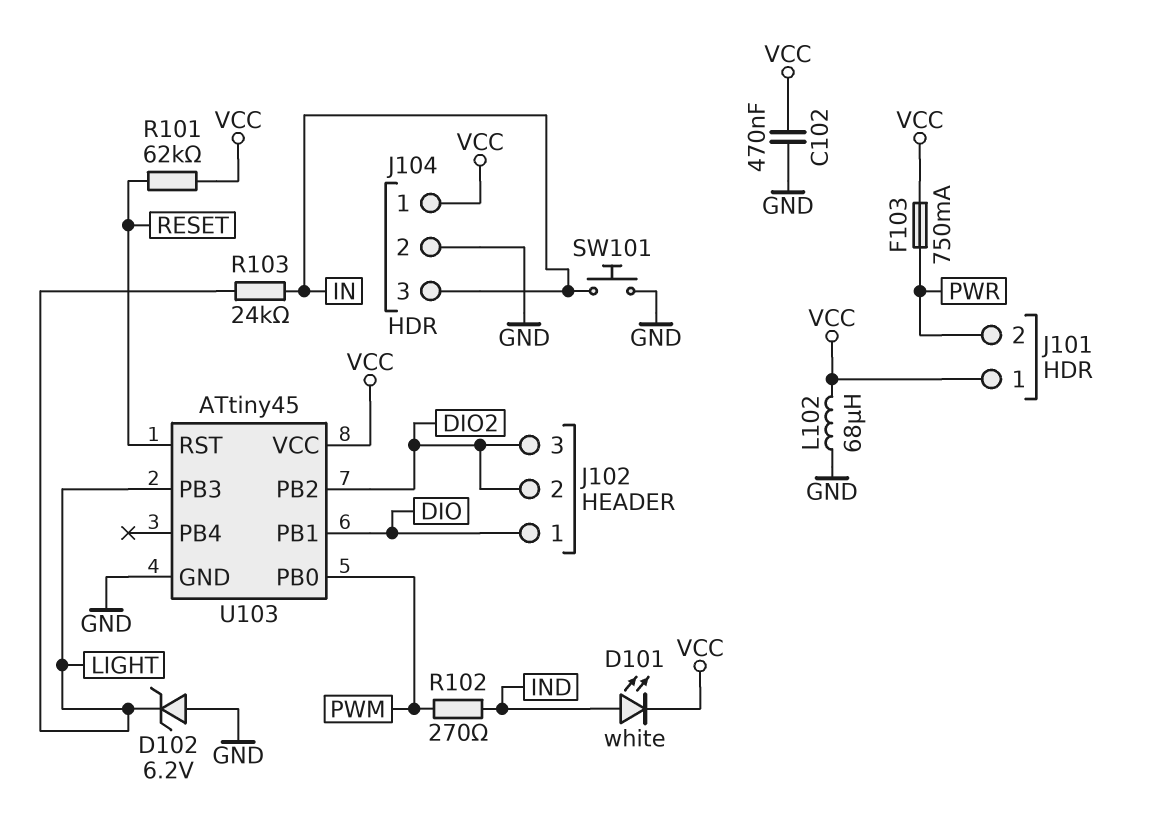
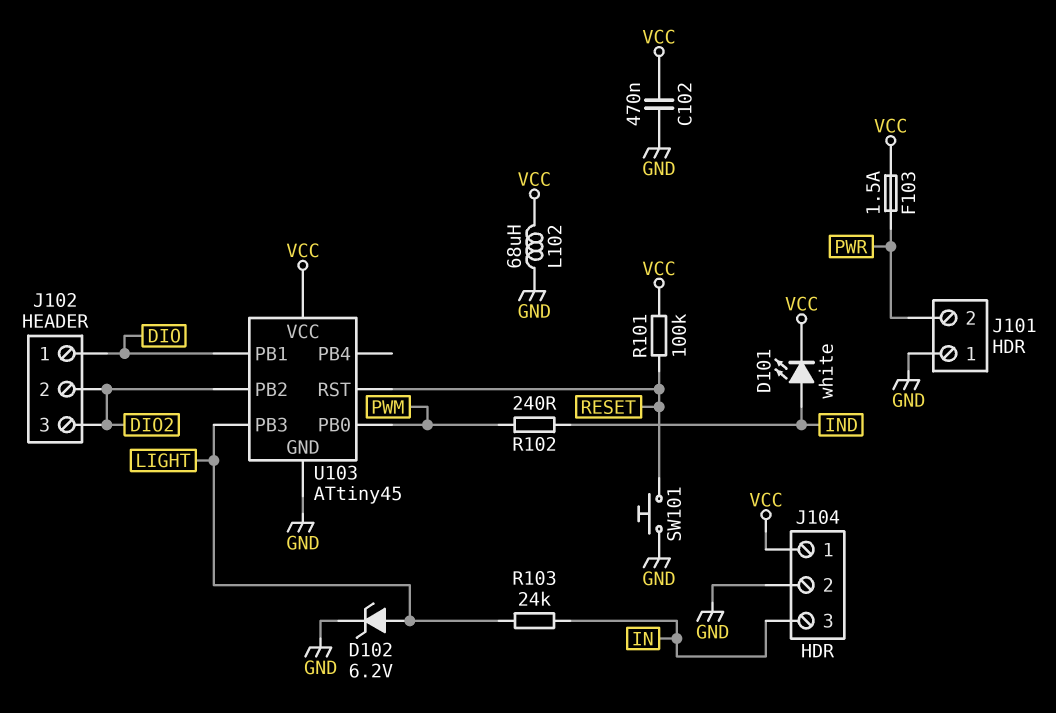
D102: zener 6.2V (A GND, K LIGHT) -> zener 6.2V (A LIGHT, K GND)
F103: 750mA (PWR, VCC) -> 1.5A (PWR, VCC)
J101 pin 1: VCC -> GND
R101: 62k (RESET, VCC) -> 100k (RESET, VCC)
R102: 270 (IND, PWM) -> 240 (IND, PWM)
SW101: button (GND, IN) -> button (GND, RESET)

